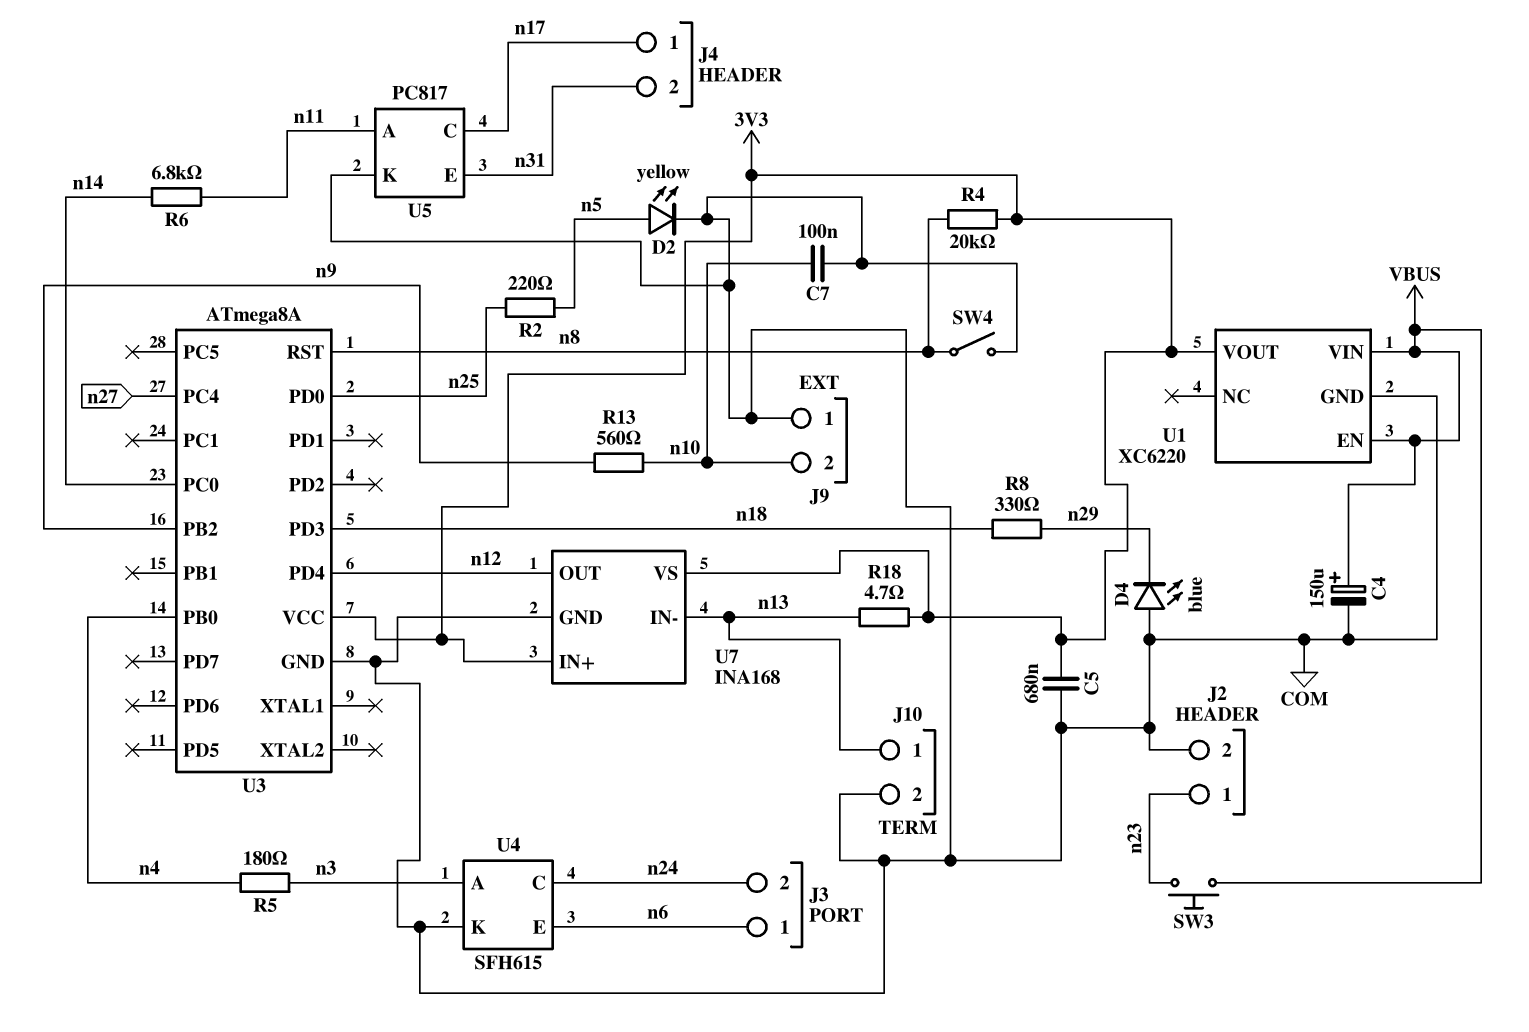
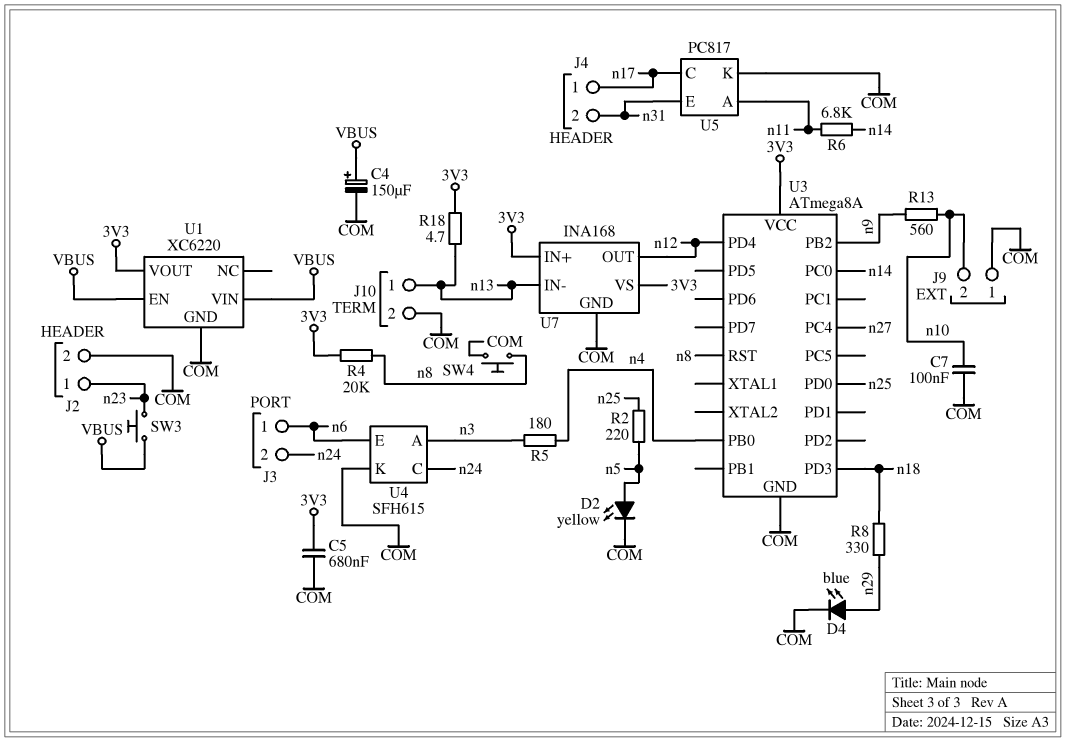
D4: LED blue (A COM, K n29) -> LED blue (A n29, K COM)
SW4: switch (COM, n8) -> button (COM, n8)

